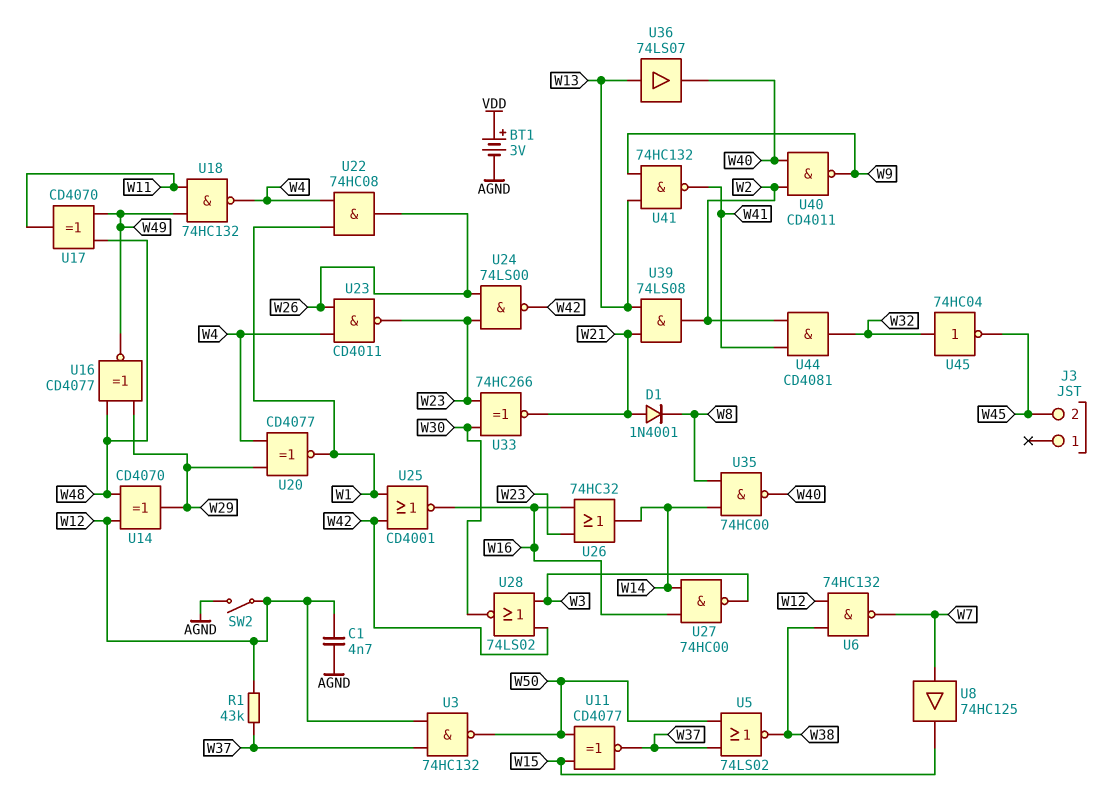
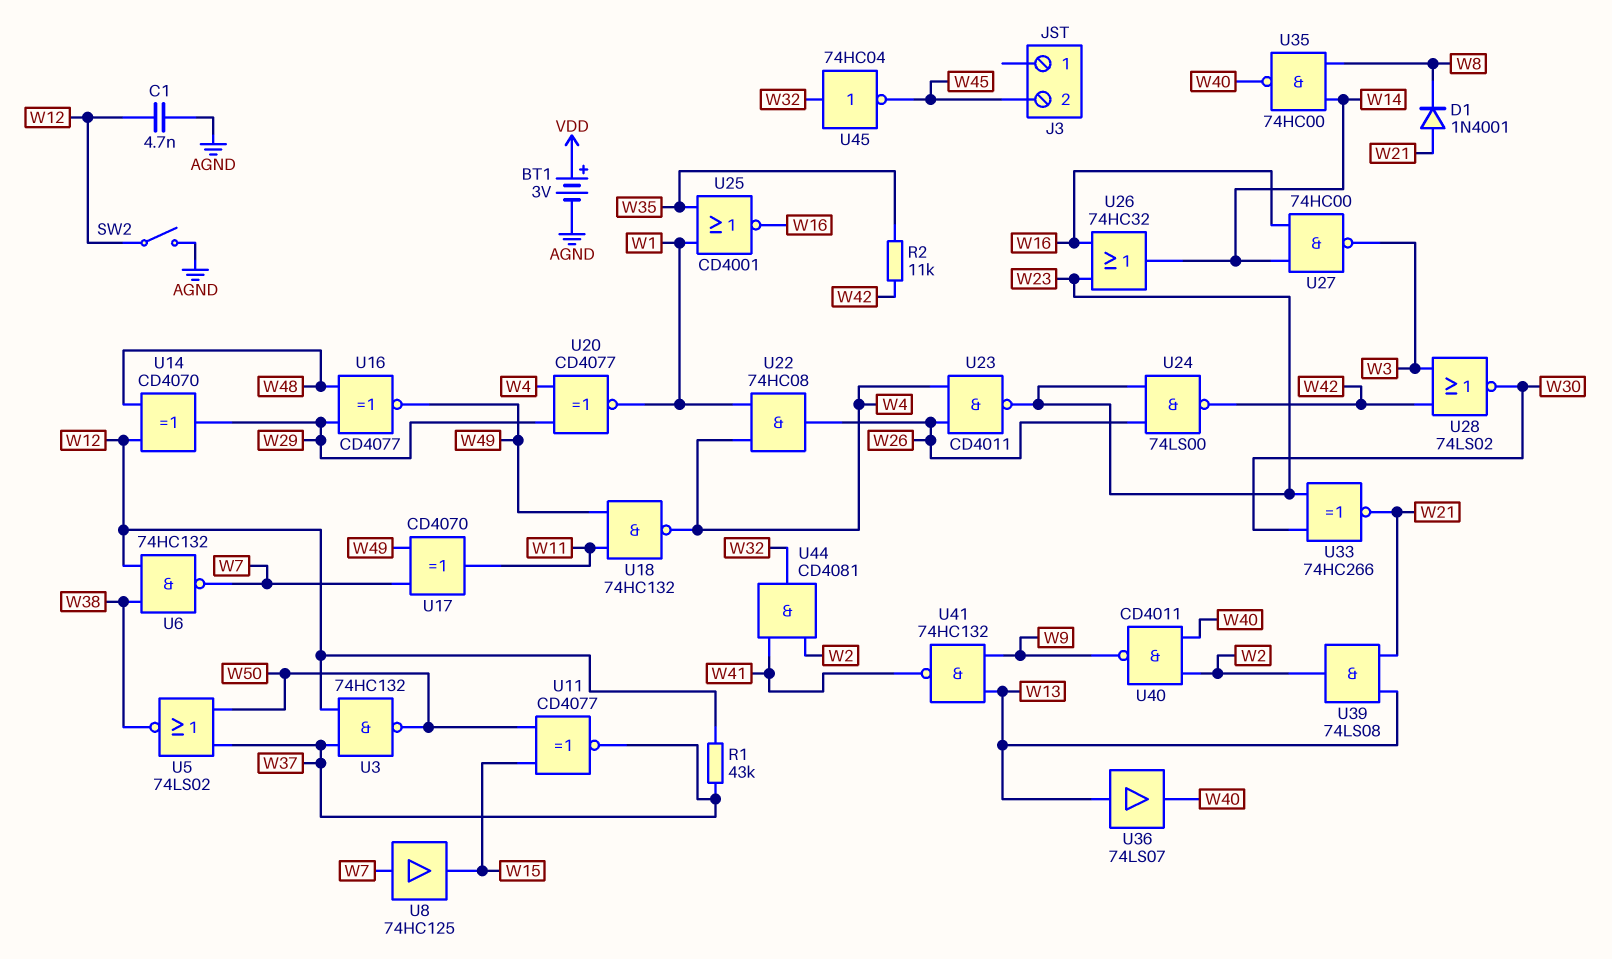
R2: none -> 11k (W35, W42)
U17: XOR CD4070 (in W48, in W49, out W11) -> XOR CD4070 (in W7, in W49, out W11)
U25: NOR CD4001 (in W1, in W42, out W16) -> NOR CD4001 (in W1, in W35, out W16)

